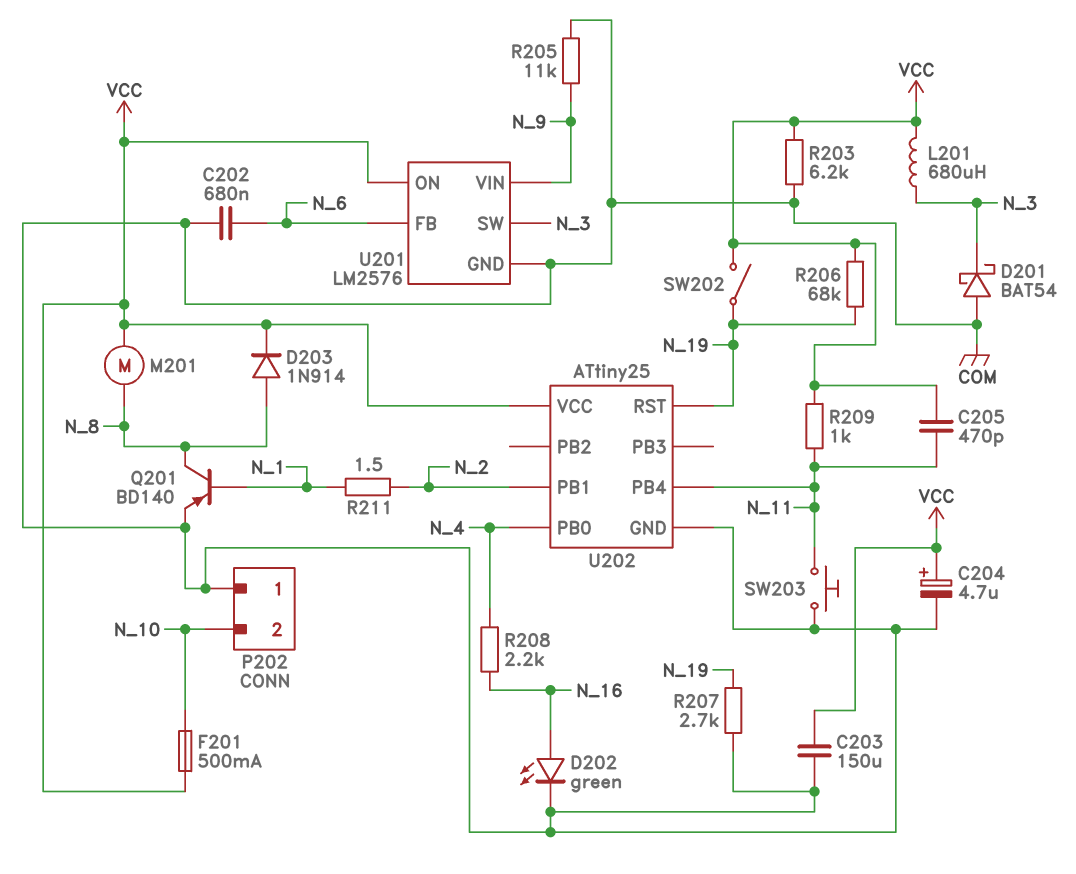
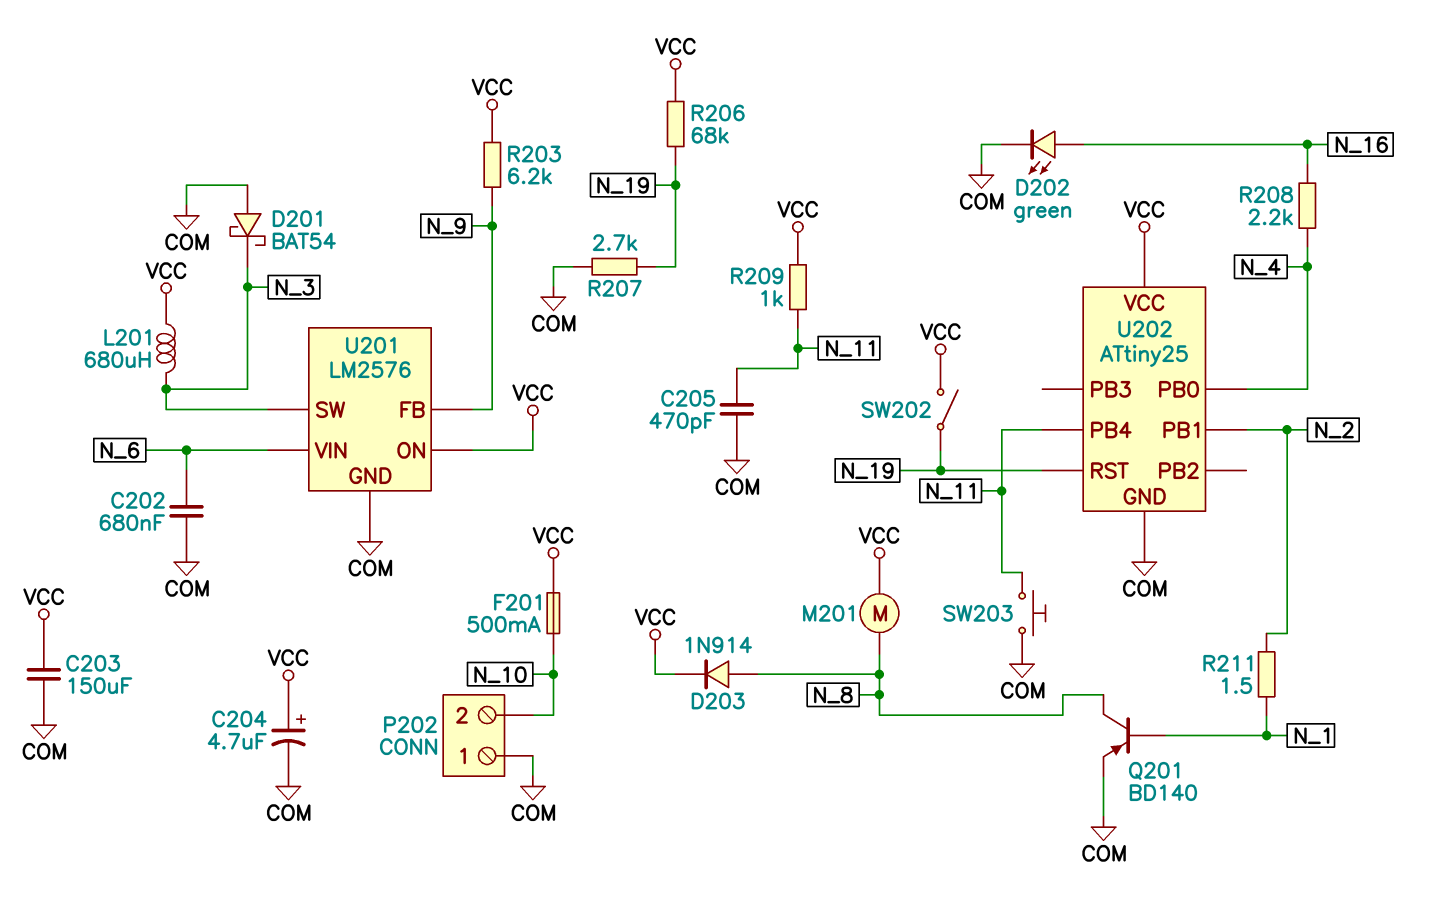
C205: 470pF (N_11, VCC) -> 470pF (COM, N_11)
R203: 6.2k (COM, VCC) -> 6.2k (N_9, VCC)
R205: 11k (COM, N_9) -> none
U201 pin FB: N_6 -> N_9
U201 pin VIN: N_9 -> N_6

